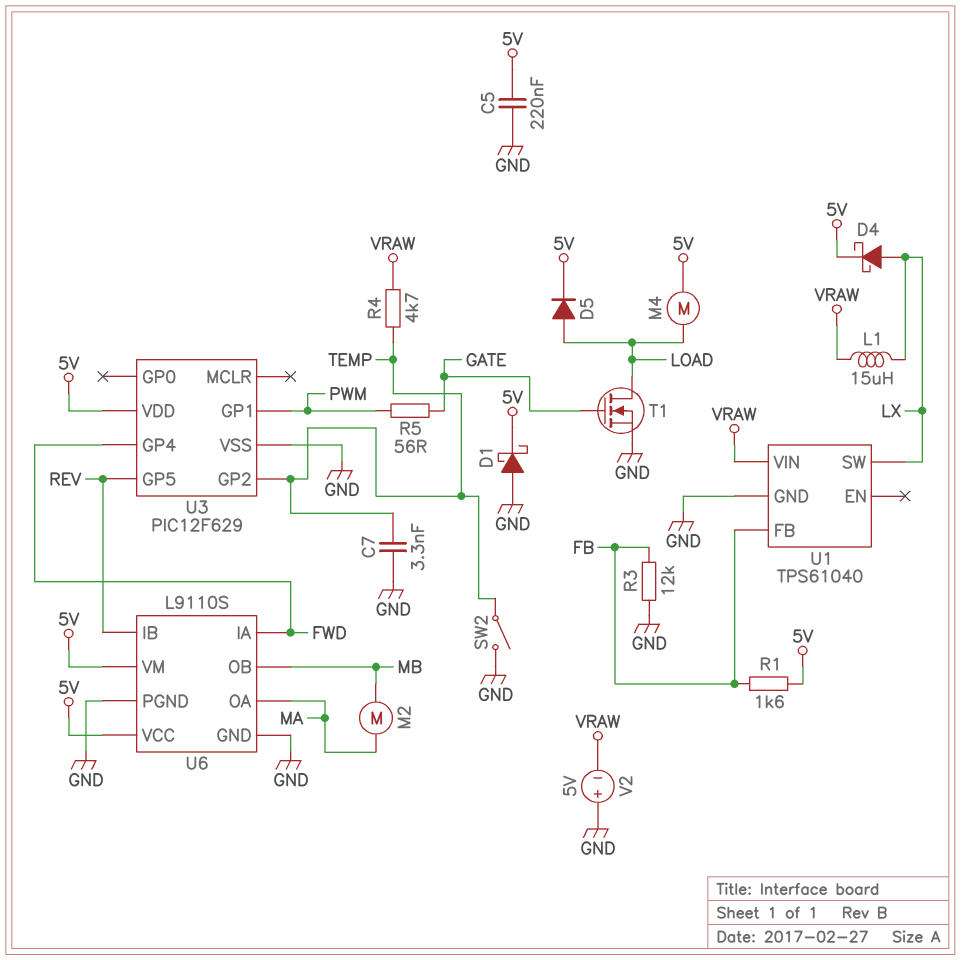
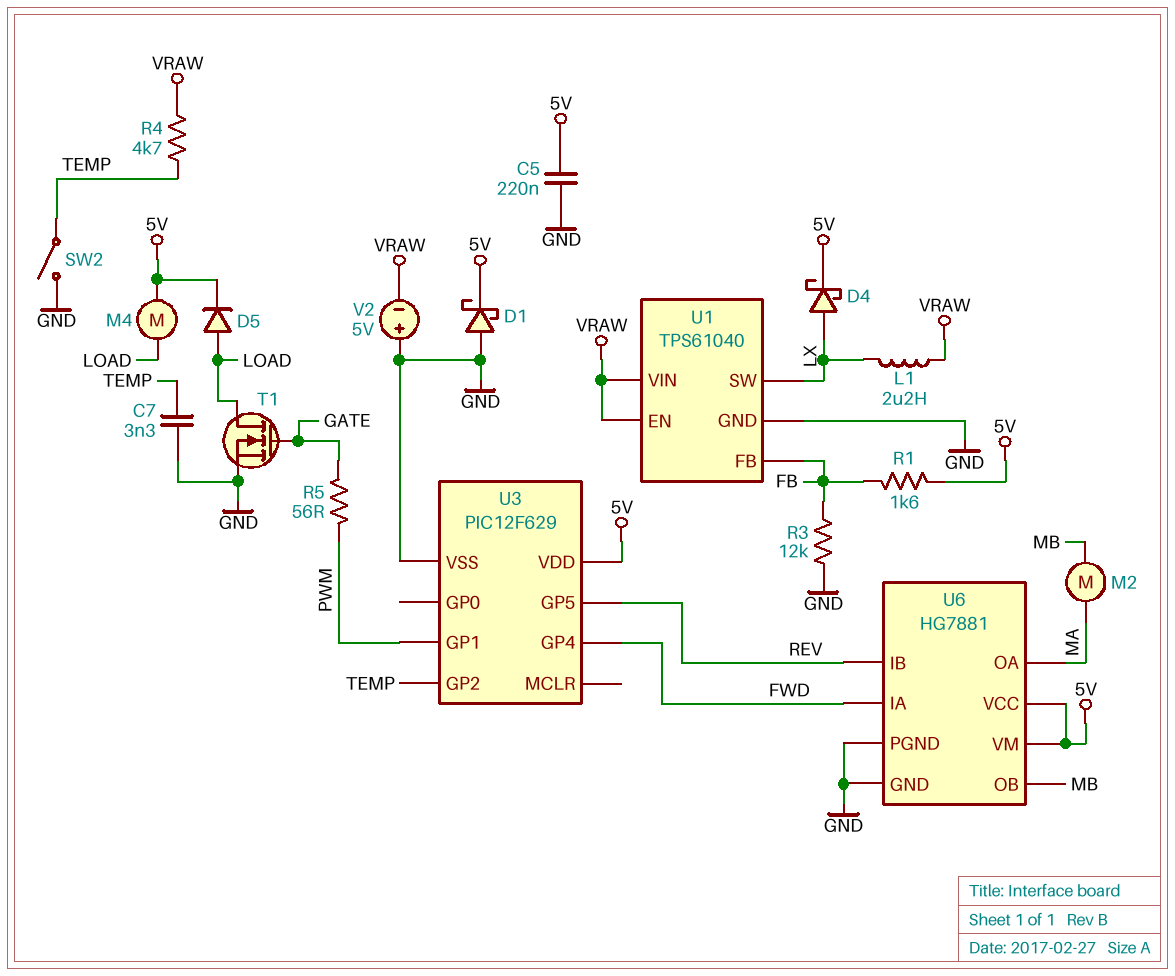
L1: 15uH (LX, VRAW) -> 2.2uH (LX, VRAW)
U1 pin EN: none -> VRAW
U6: L9110S -> HG7881

